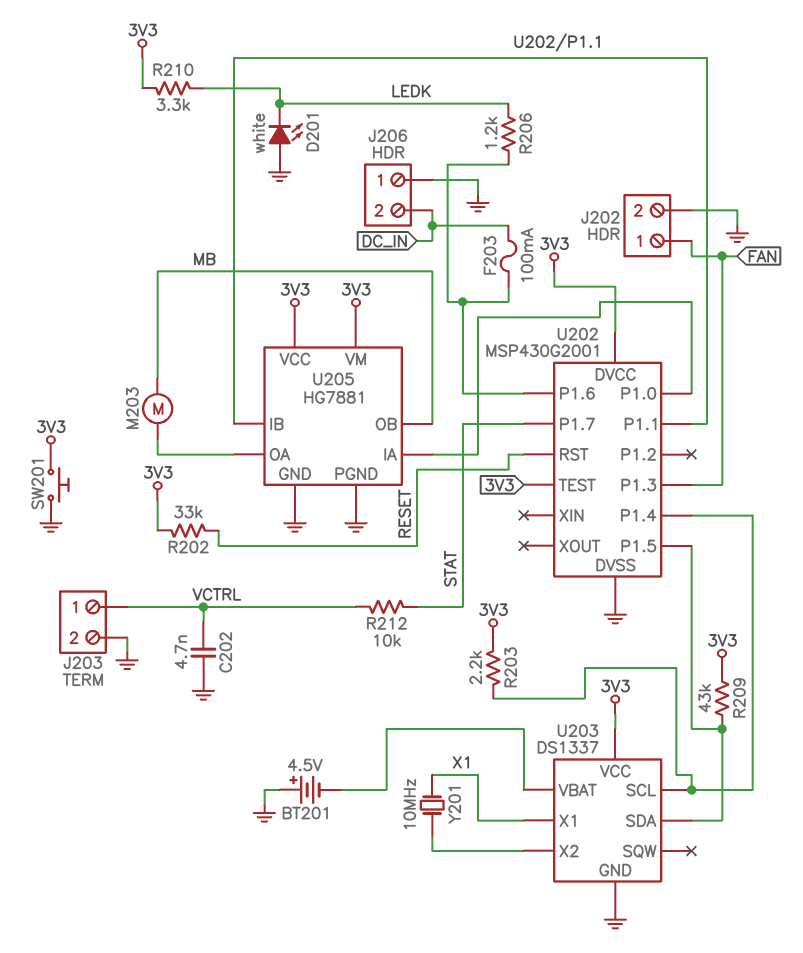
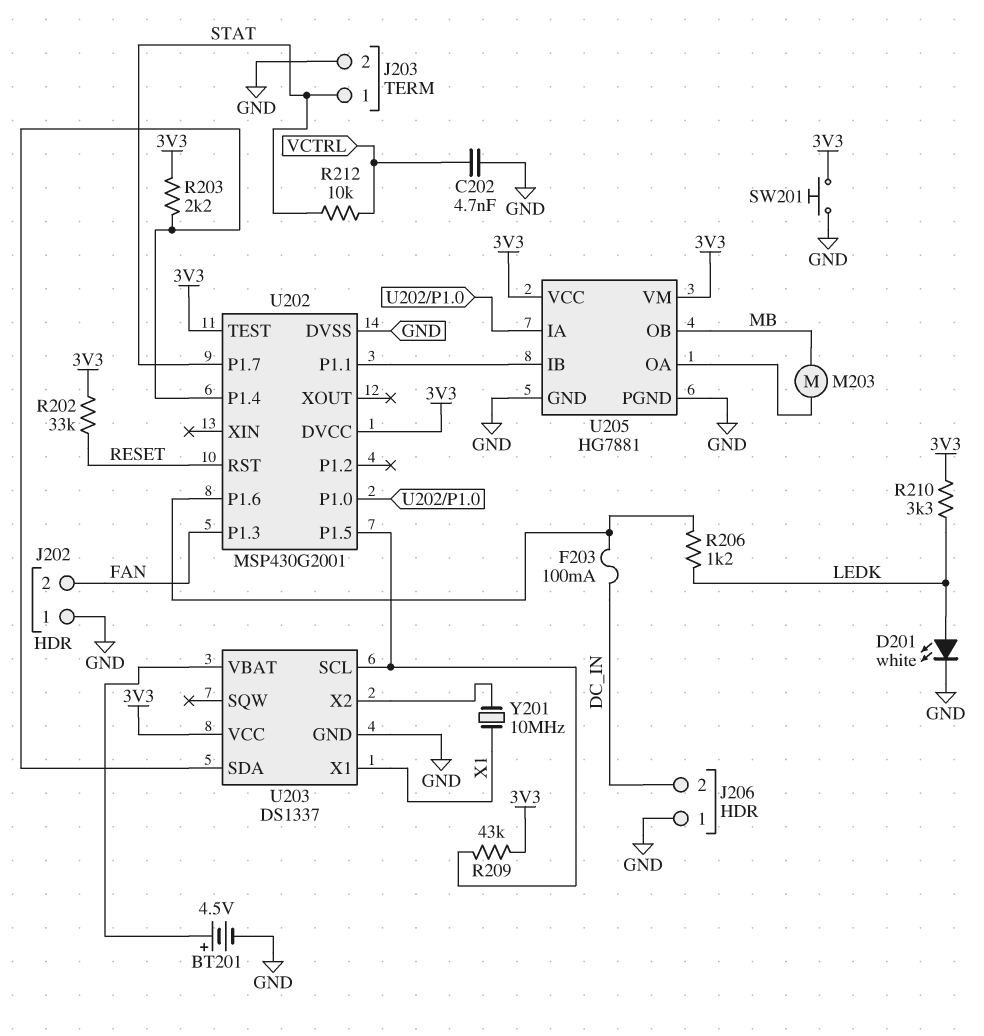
BT201: 4.5V (plus GND, minus U203/VBAT) -> 4.5V (plus U203/VBAT, minus GND)
D201: LED white (A GND, K LEDK) -> LED white (A LEDK, K GND)
J202 pin 1: FAN -> GND
J202 pin 2: GND -> FAN
J203 pin 1: VCTRL -> STAT
U203 pin SCL: U202/P1.4 -> U202/P1.5
U203 pin SDA: U202/P1.5 -> U202/P1.4

